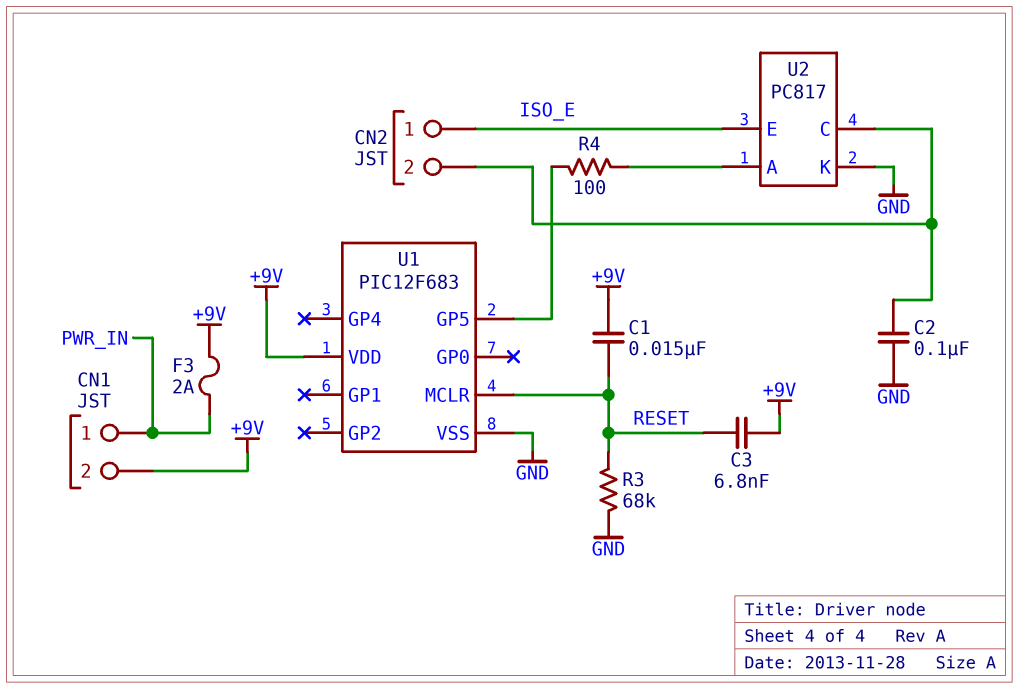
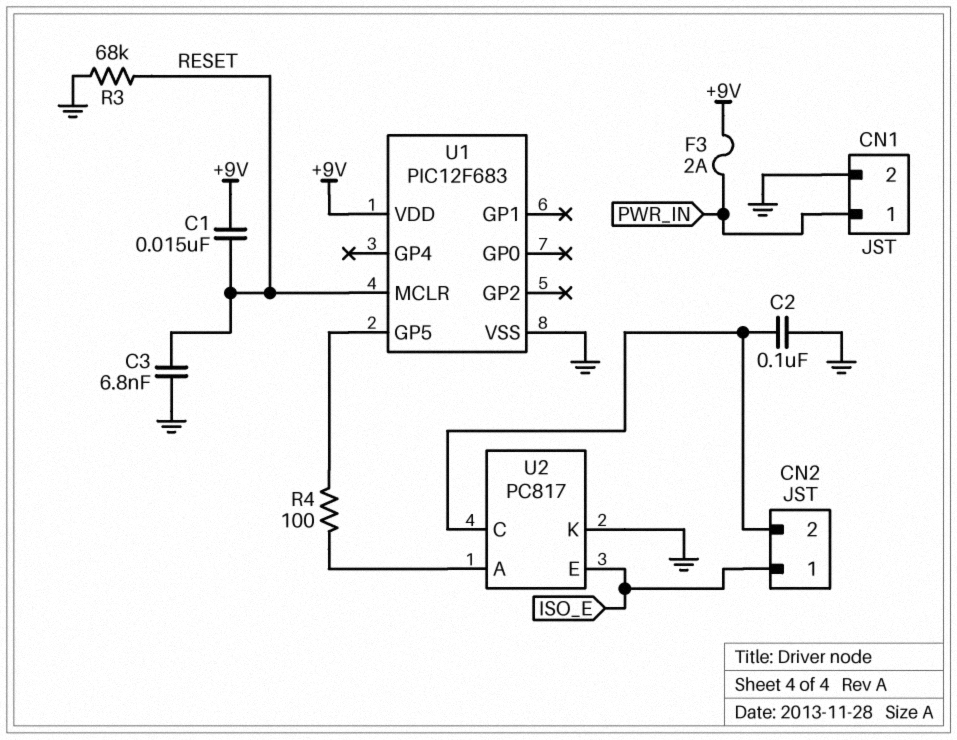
C3: 6.8nF (+9V, RESET) -> 6.8nF (GND, RESET)
CN1 pin 2: +9V -> GND

